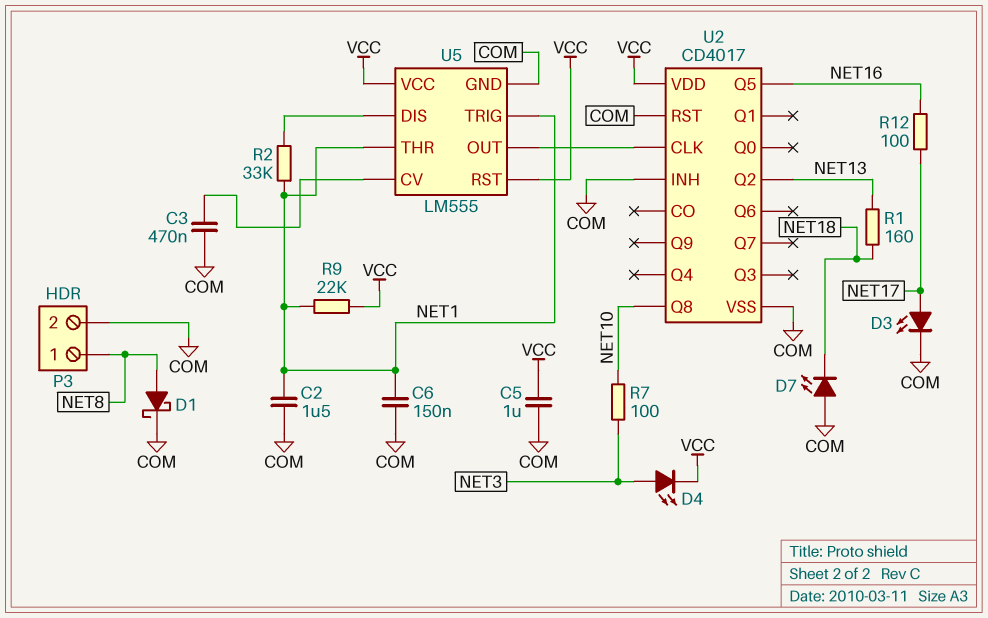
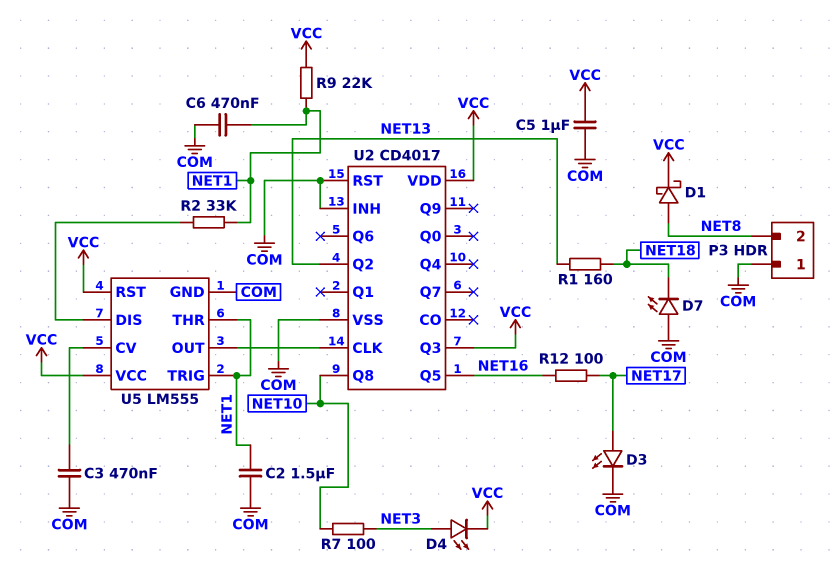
C6: 150nF (COM, NET1) -> 470nF (COM, NET1)
D1: schottky (A NET8, K COM) -> schottky (A NET8, K VCC)
P3 pin 1: NET8 -> COM
P3 pin 2: COM -> NET8
U2 pin Q3: none -> VCC

